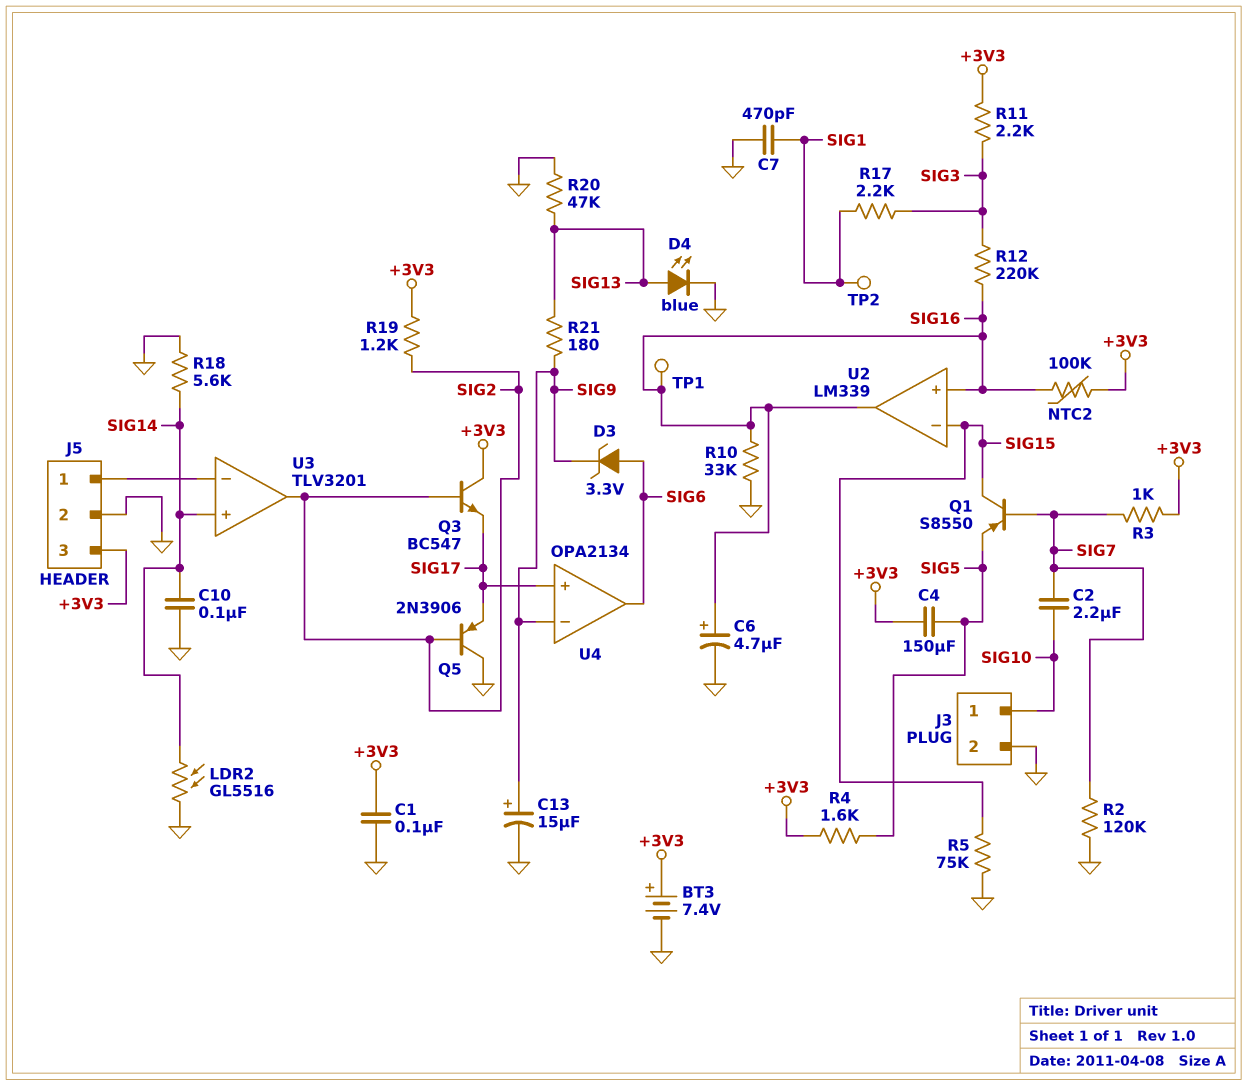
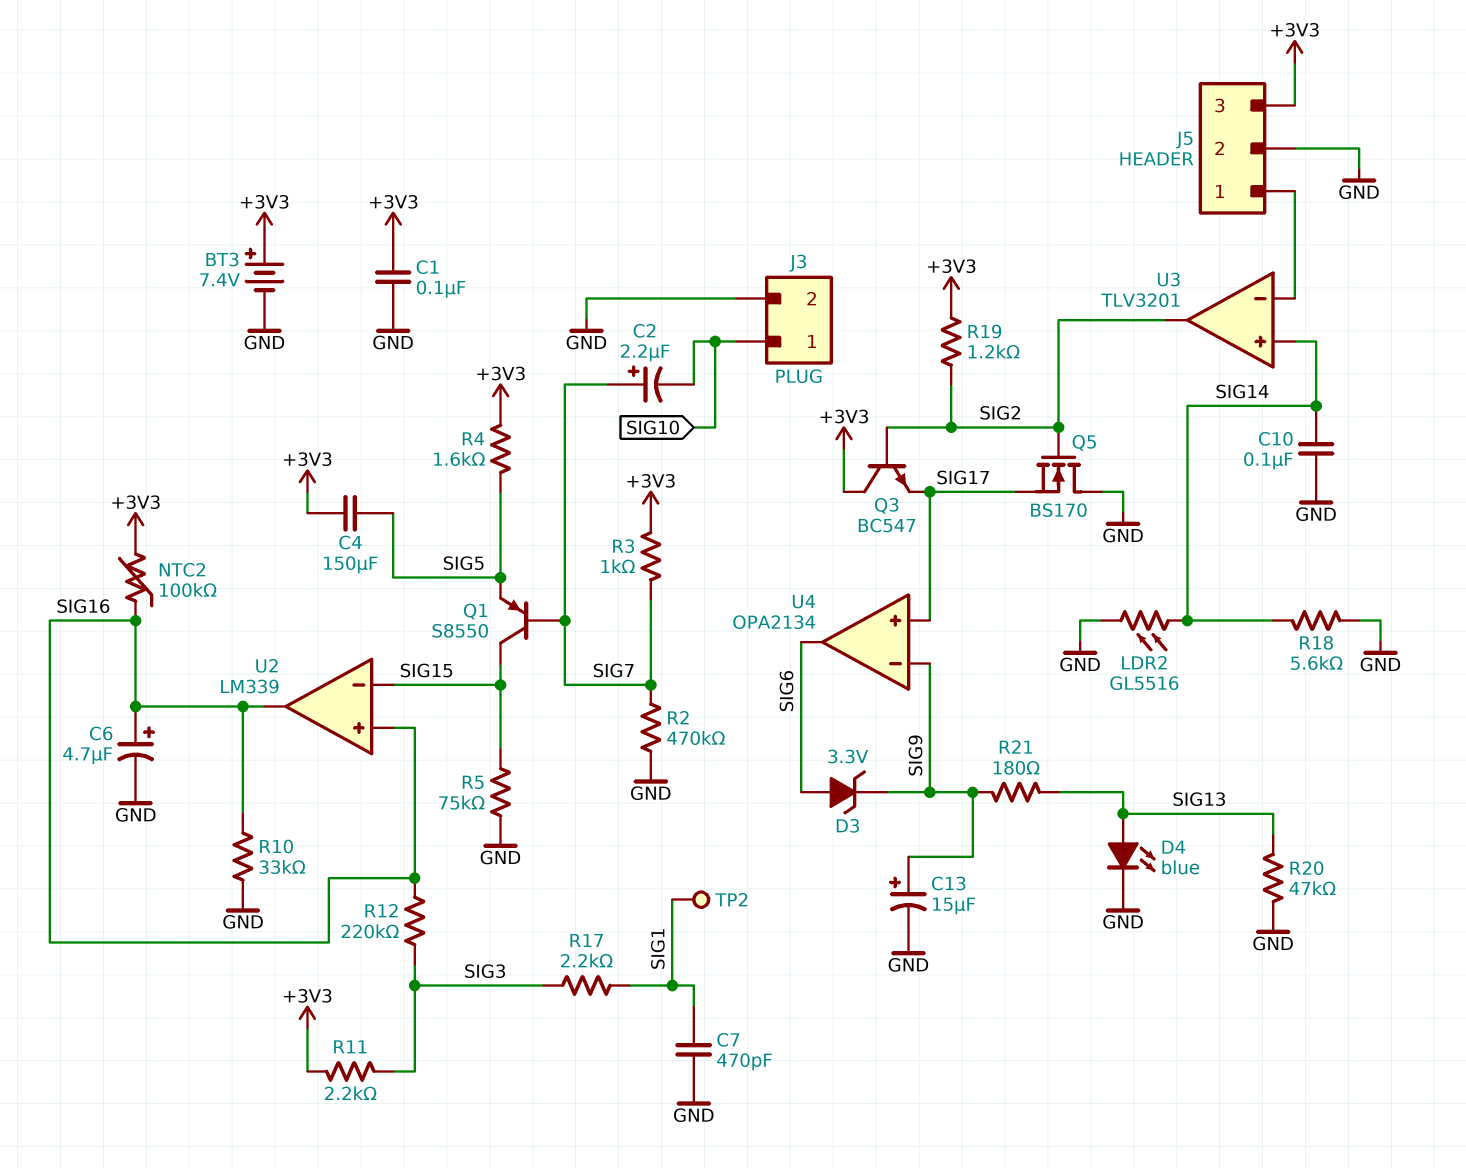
C2: 2.2uF (SIG7, SIG10) -> 2.2uF (plus SIG7, minus SIG10)
Q5: PNP 2N3906 (B SIG2, C GND, E SIG17) -> NMOS BS170 (G SIG2, D GND, S SIG17)
R2: 120k (GND, SIG7) -> 470k (GND, SIG7)
TP1: test point (SIG16) -> none

